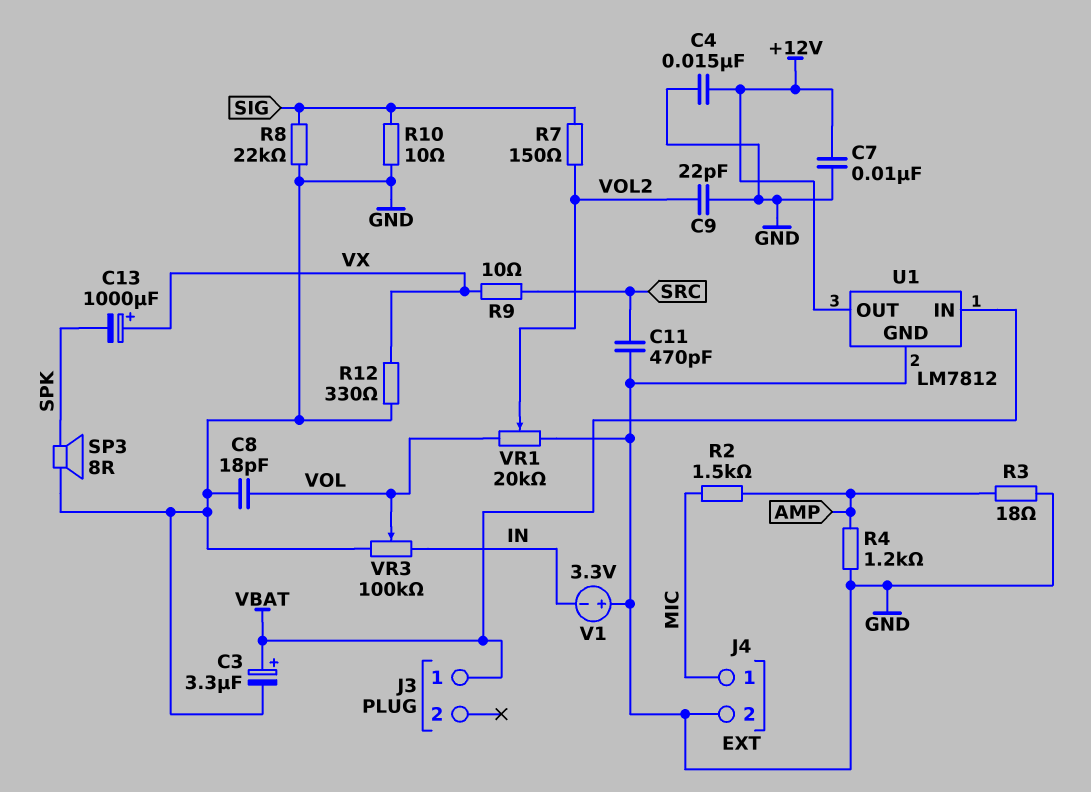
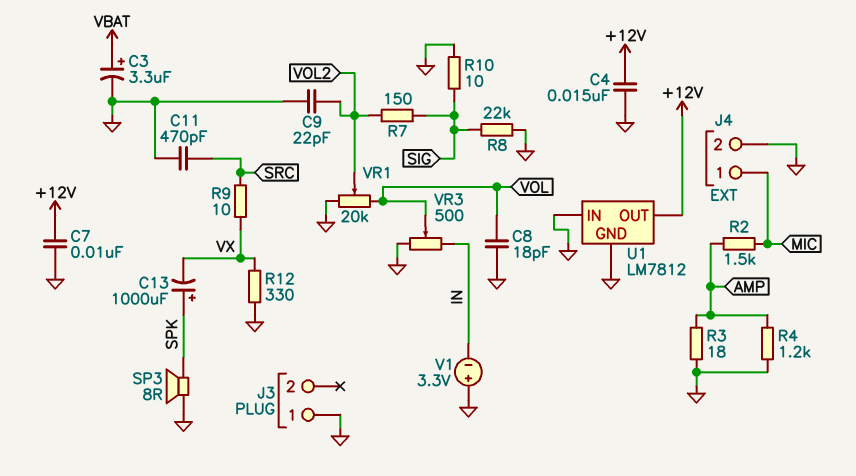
C13: 1000uF (plus VX, minus SPK) -> 1000uF (plus SPK, minus VX)
J3 pin 1: VBAT -> GND
U1 pin IN: VBAT -> GND
VR3: 100k (GND, IN, wiper VOL) -> 500 (GND, IN, wiper VOL)

